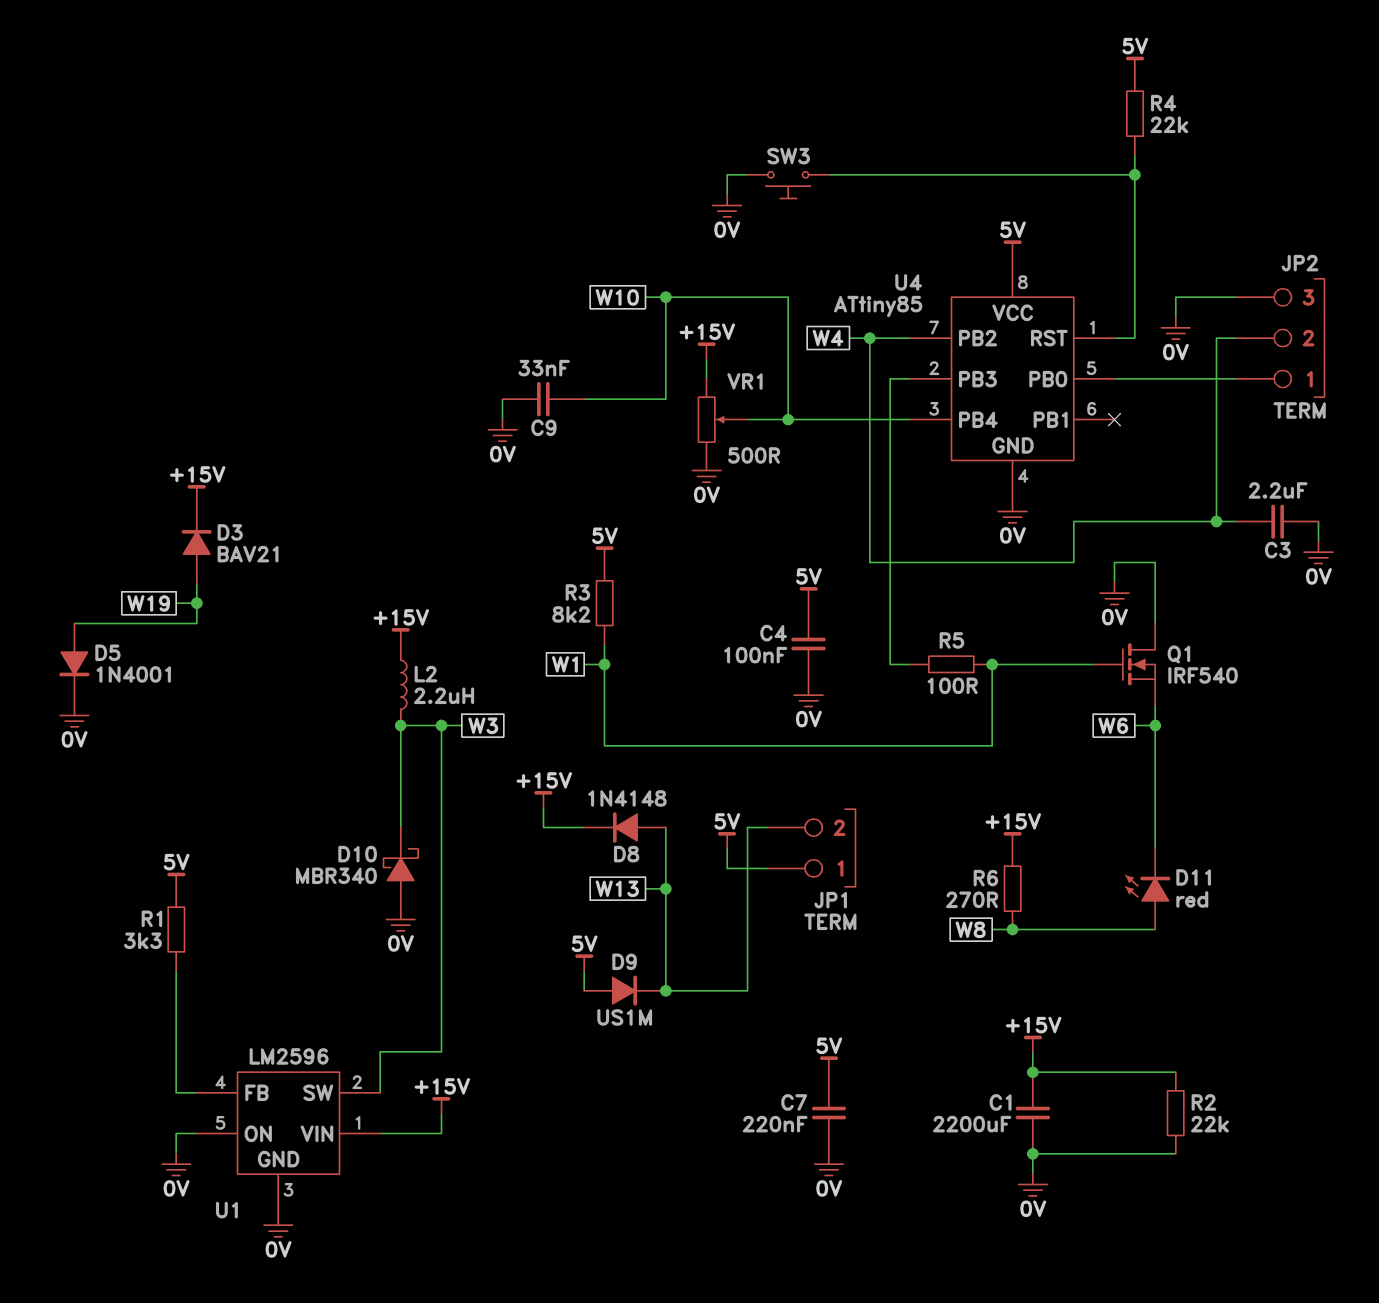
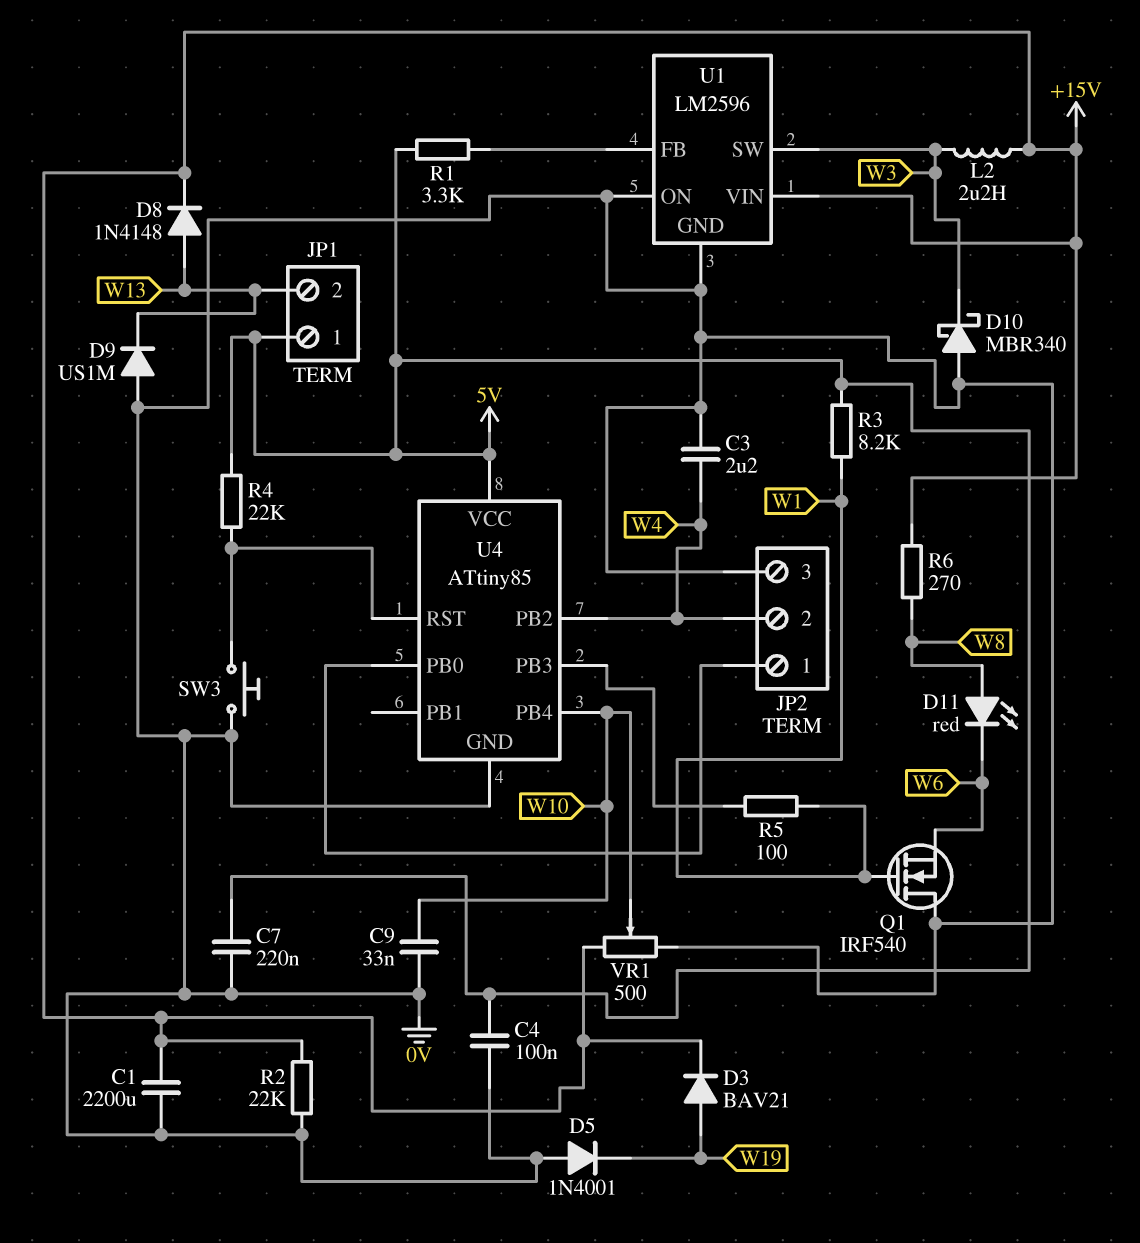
D5: diode 1N4001 (A W19, K 0V) -> diode 1N4001 (A 0V, K W19)
D9: diode US1M (A 5V, K W13) -> diode US1M (A 0V, K W13)

